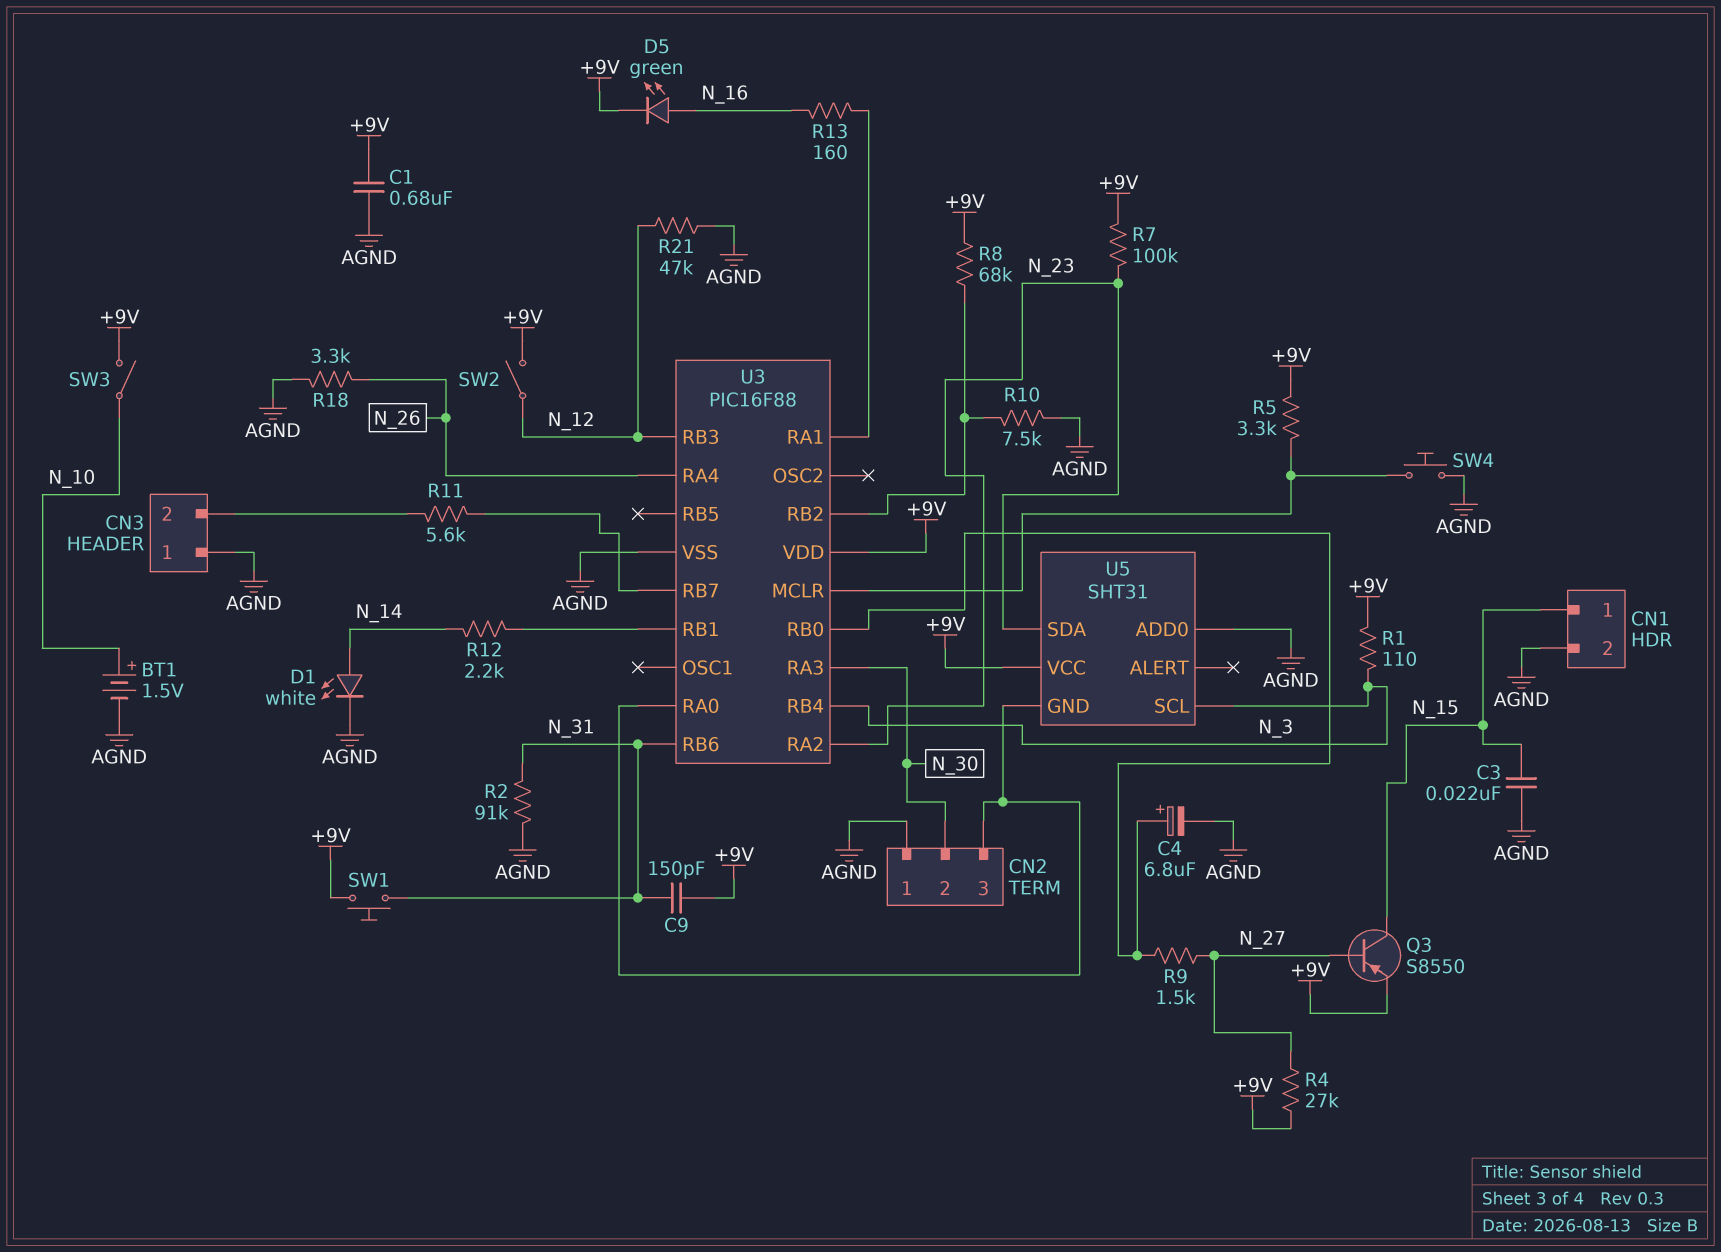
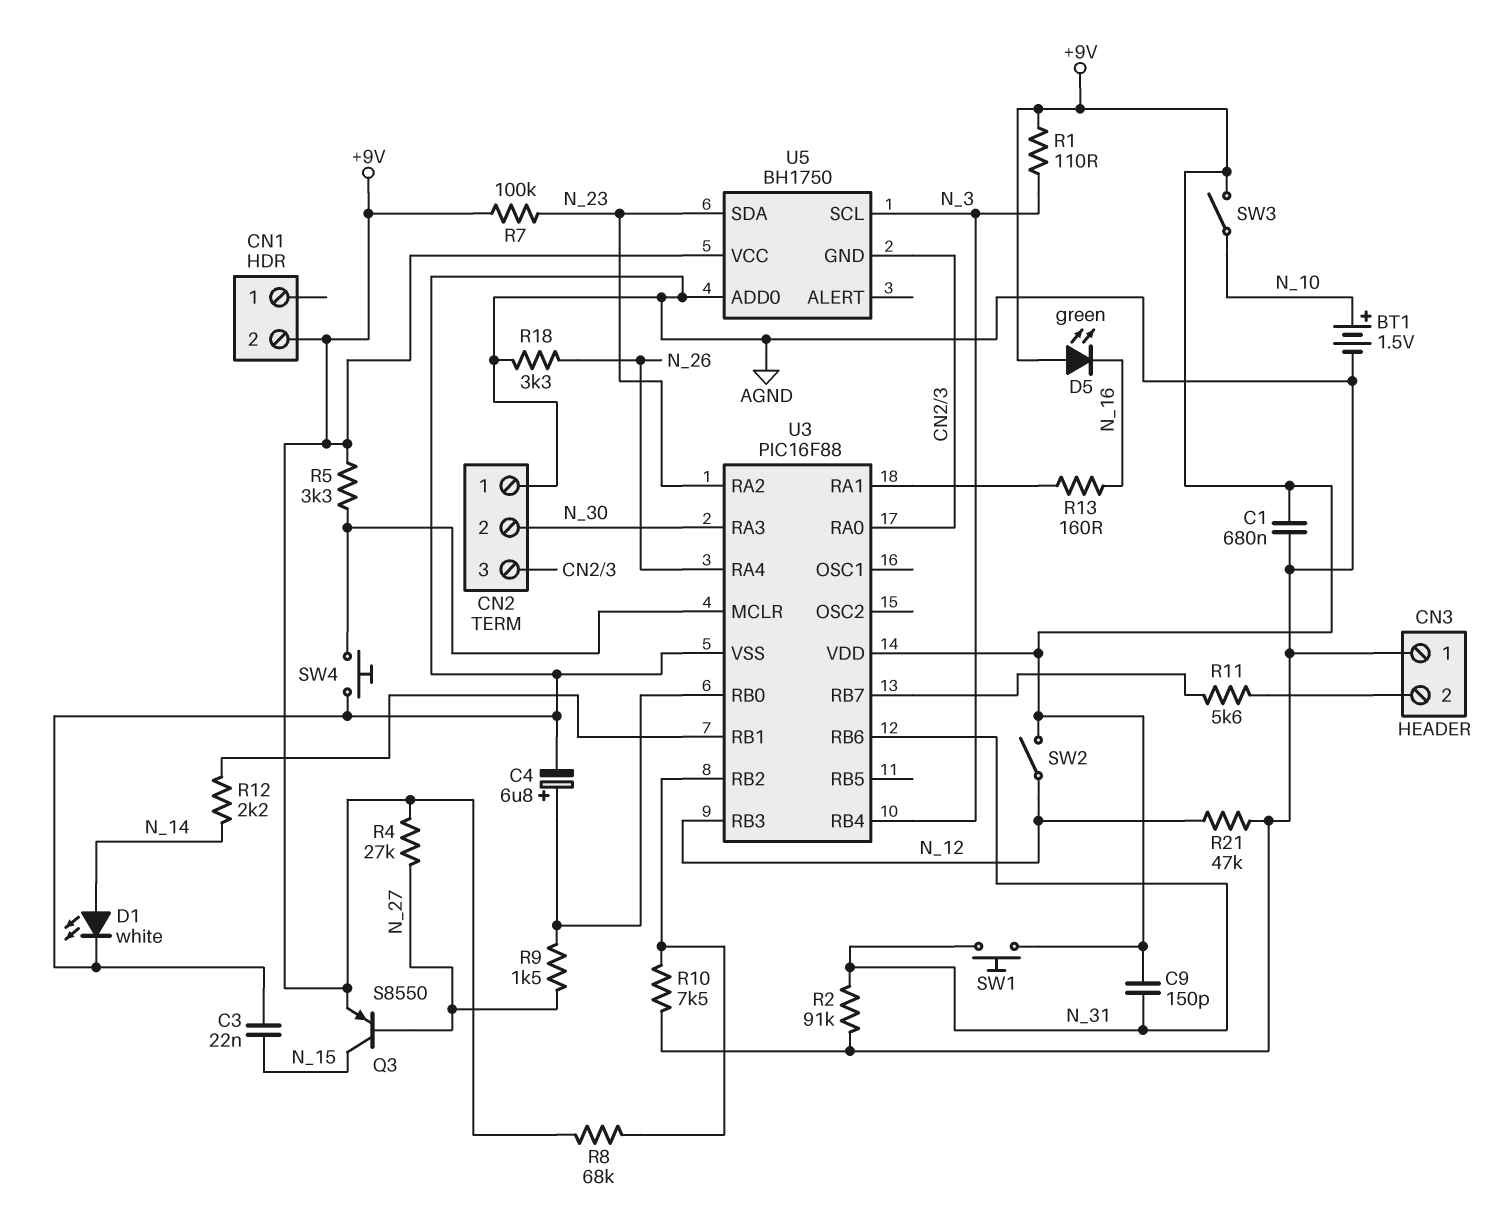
CN1 pin 1: N_15 -> none
CN1 pin 2: AGND -> +9V
D5: LED green (A N_16, K +9V) -> LED green (A +9V, K N_16)
U5: SHT31 -> BH1750

